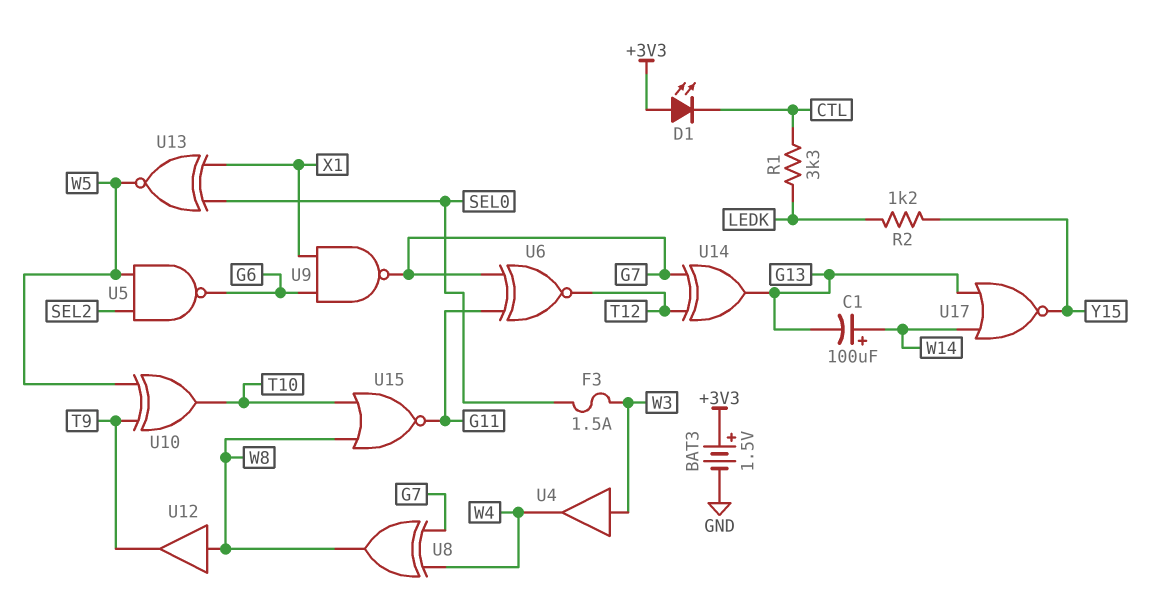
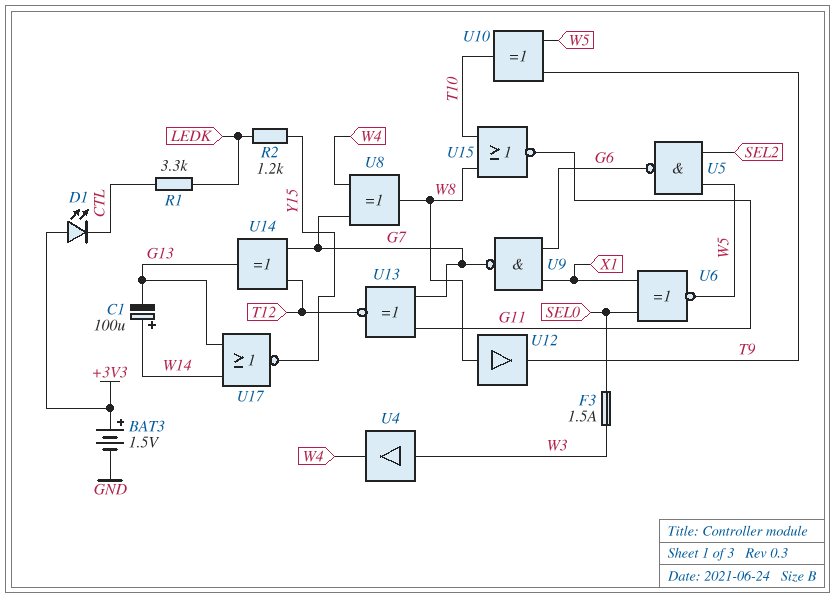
U6: XNOR (in G7, in G11, out T12) -> XNOR (in SEL0, in X1, out W5)
U13: XNOR (in SEL0, in X1, out W5) -> XNOR (in G7, in G11, out T12)

